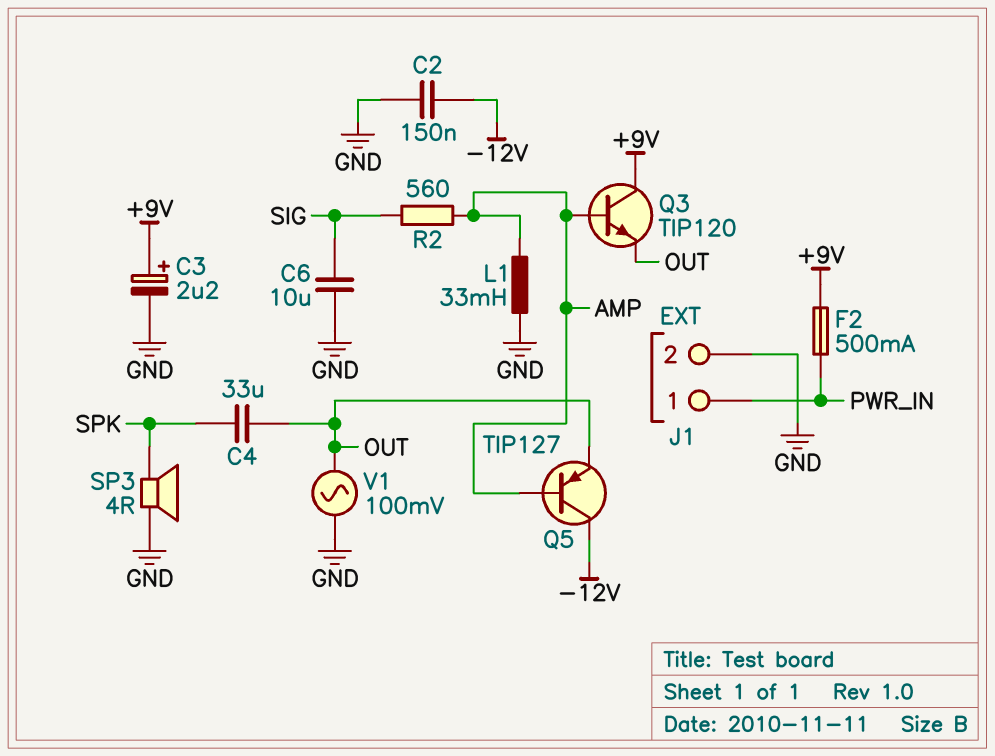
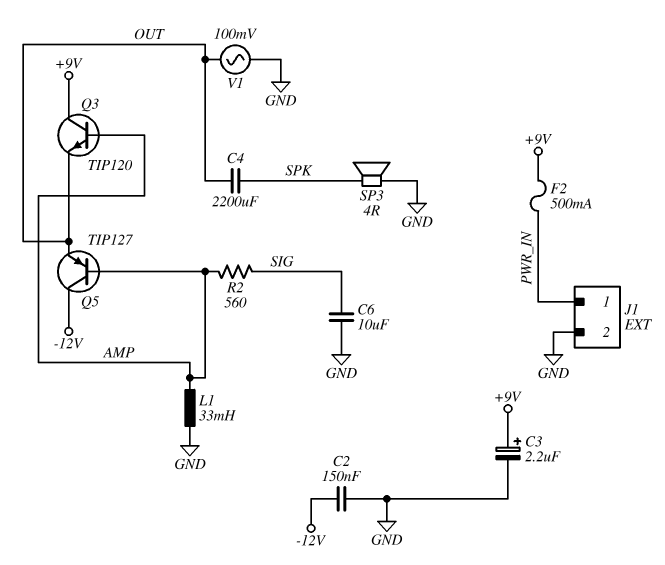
C4: 33uF (OUT, SPK) -> 2200uF (OUT, SPK)

